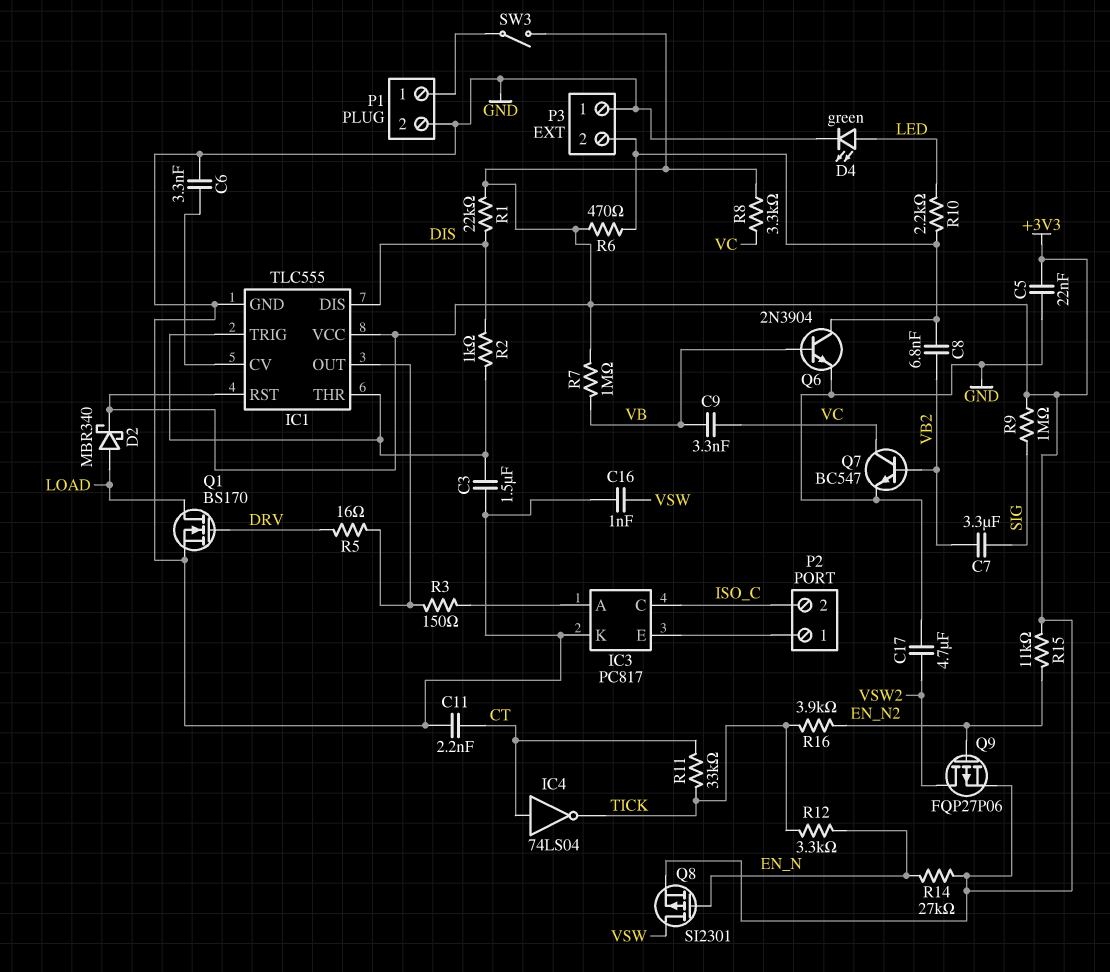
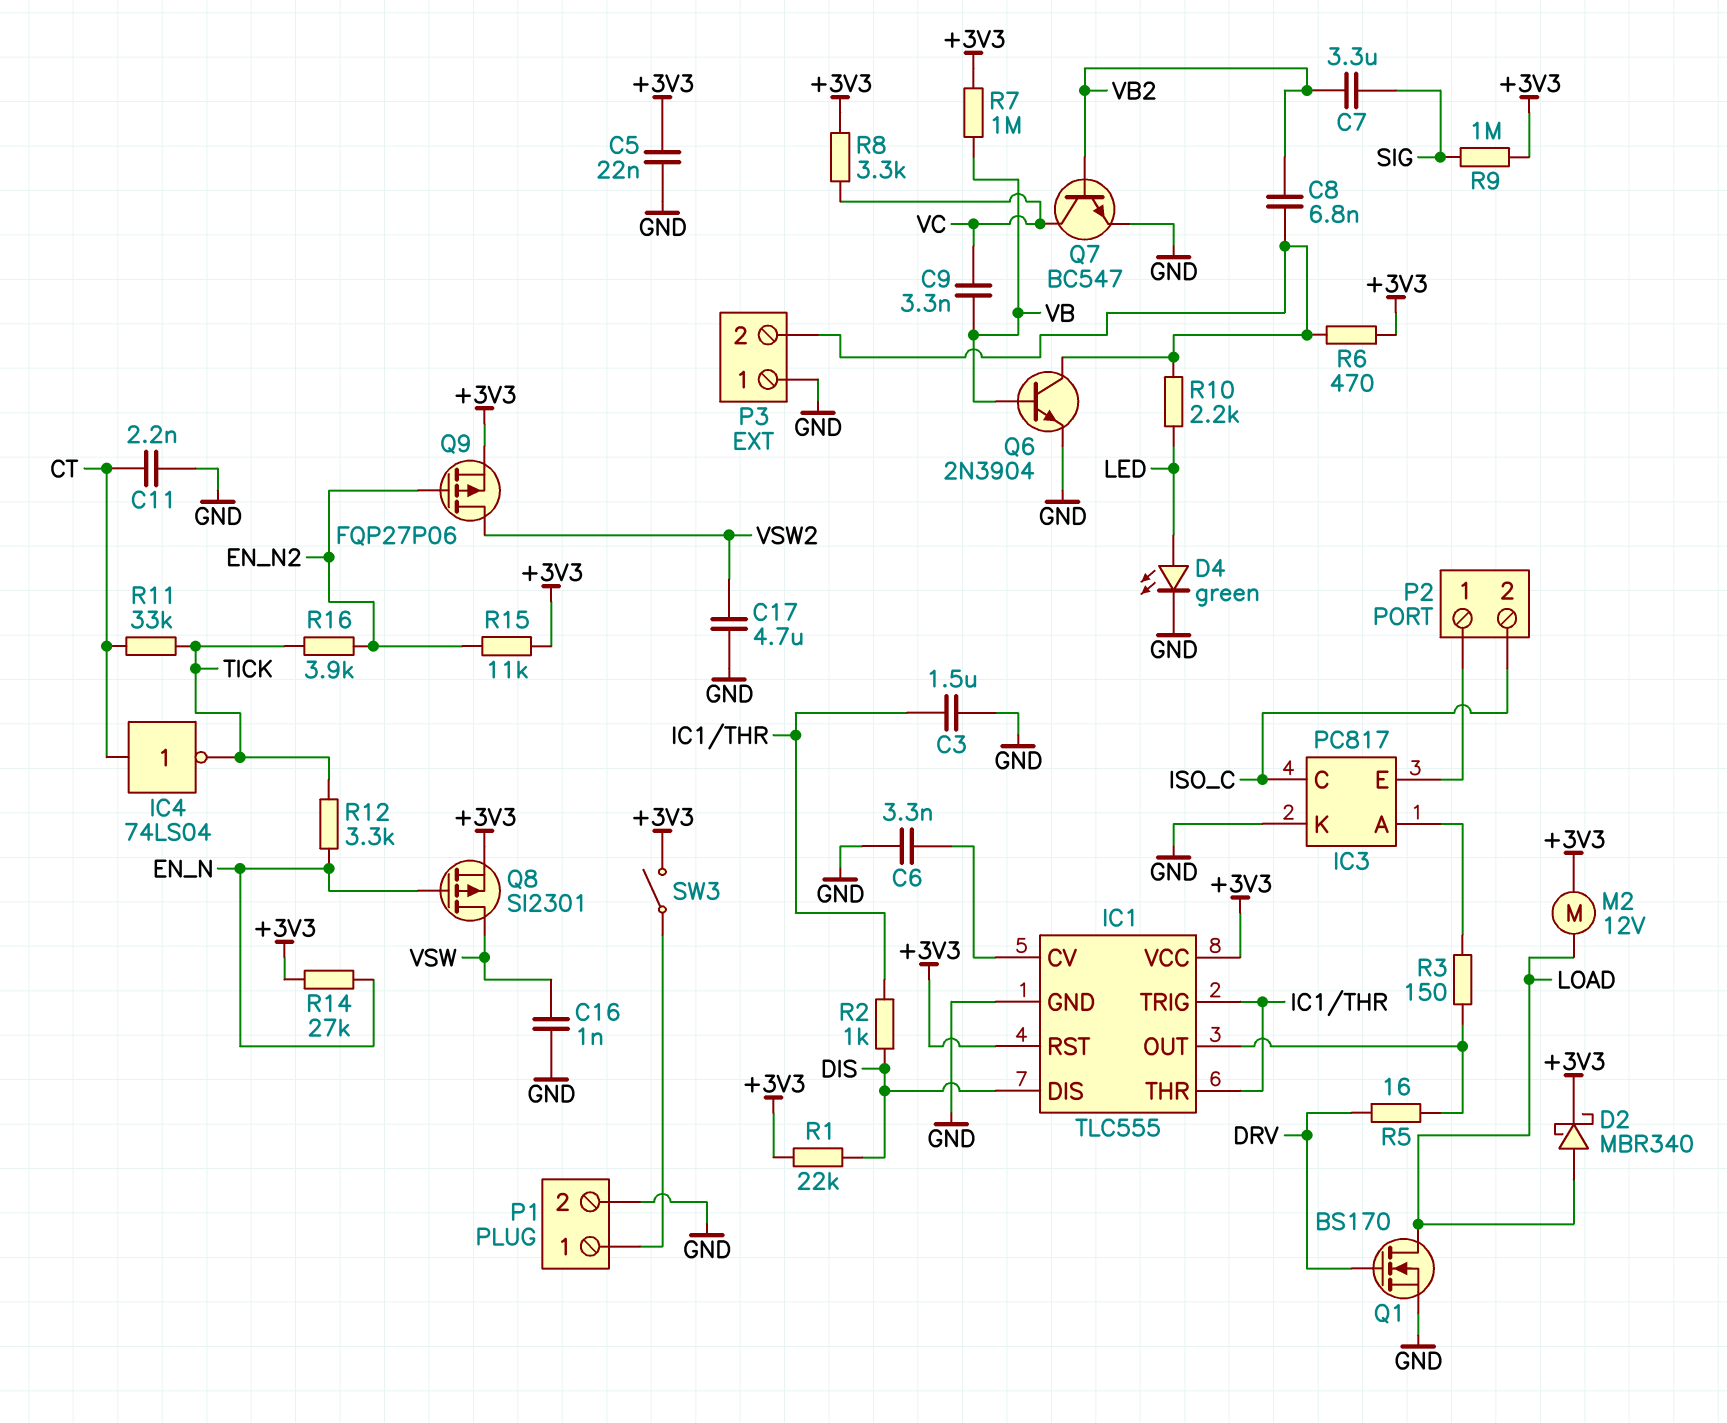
M2: none -> motor 12V (+3V3, LOAD)

